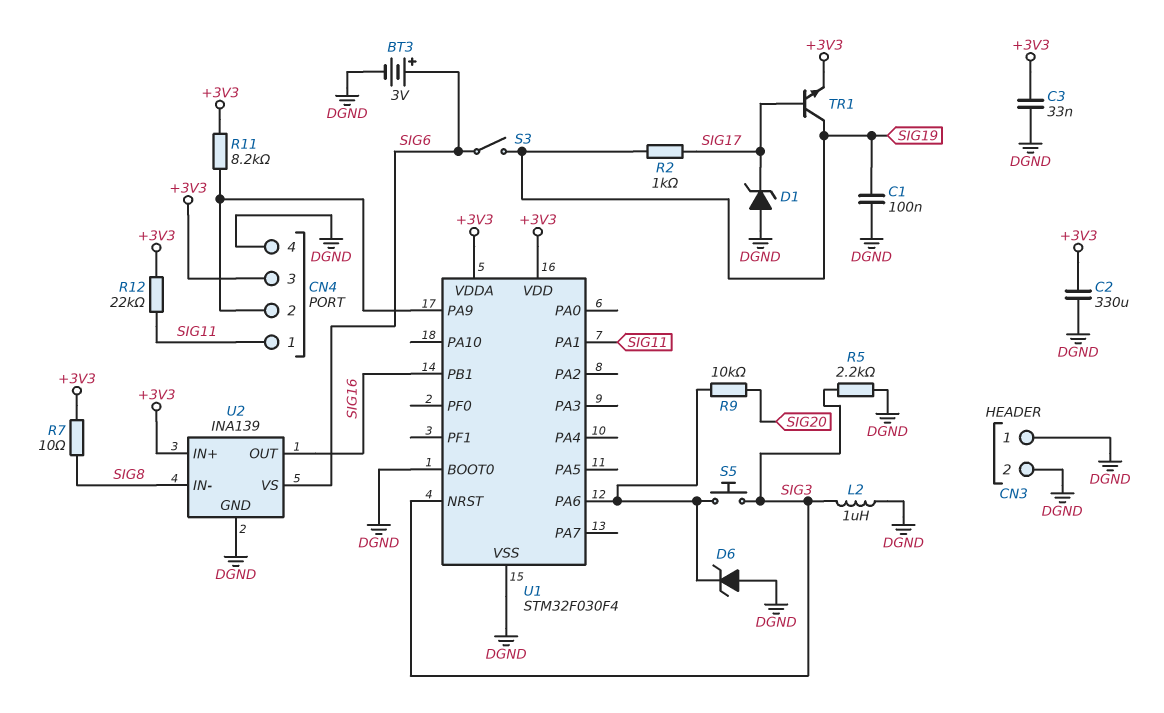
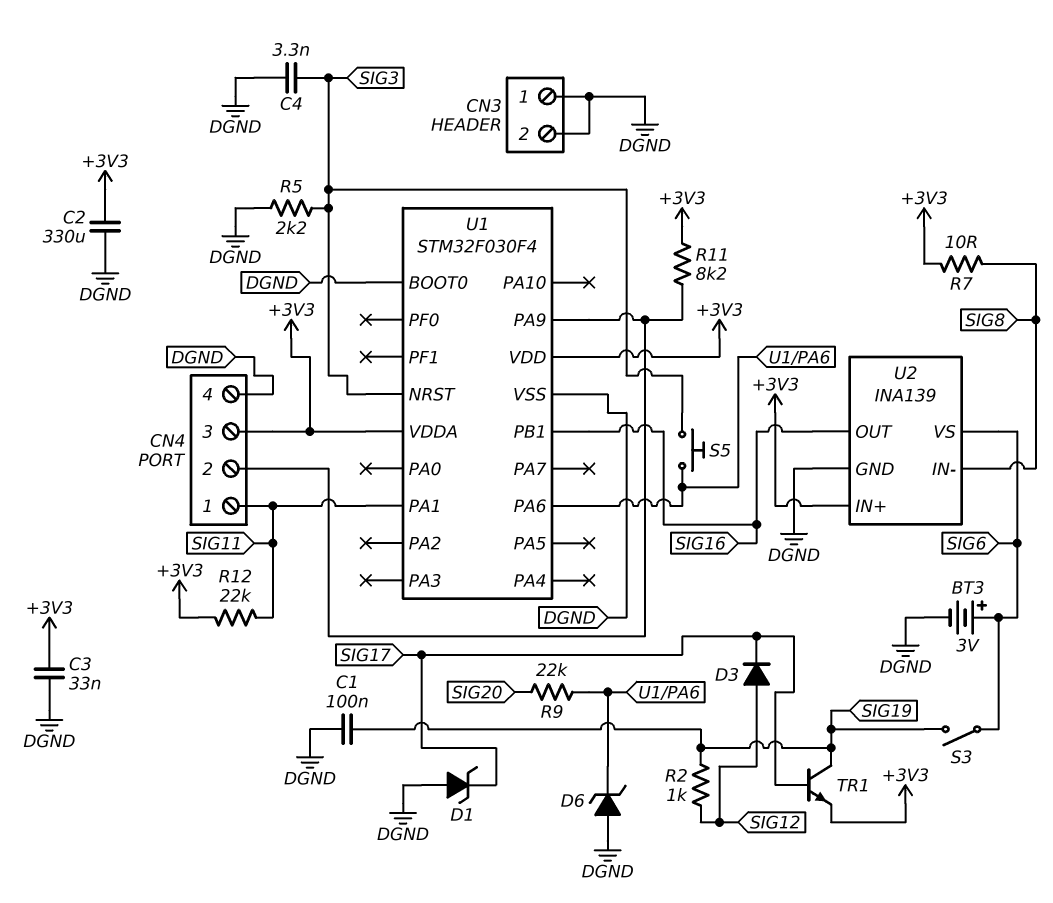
C4: none -> 3.3nF (DGND, SIG3)
D3: none -> diode (A SIG12, K SIG17)
L2: 1uH (DGND, SIG3) -> none
R2: 1k (SIG17, SIG19) -> 1k (SIG12, SIG19)
R9: 10k (SIG20, U1/PA6) -> 22k (SIG20, U1/PA6)

